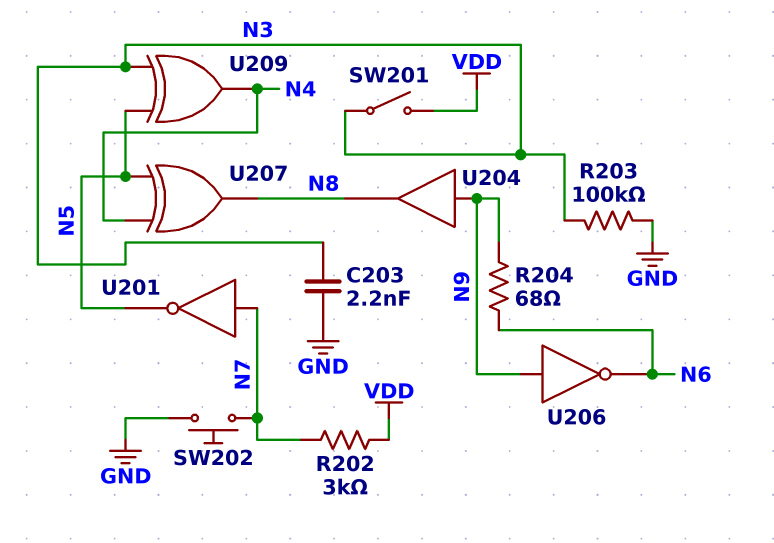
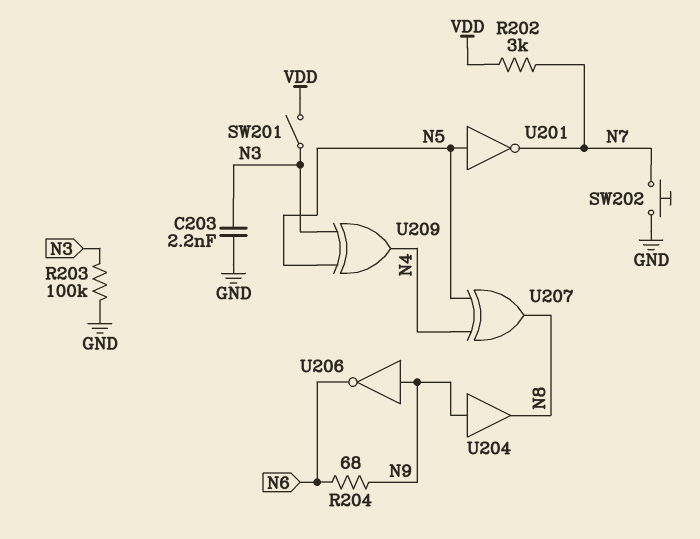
U201: NOT (in N7, out N5) -> NOT (in N5, out N7)

